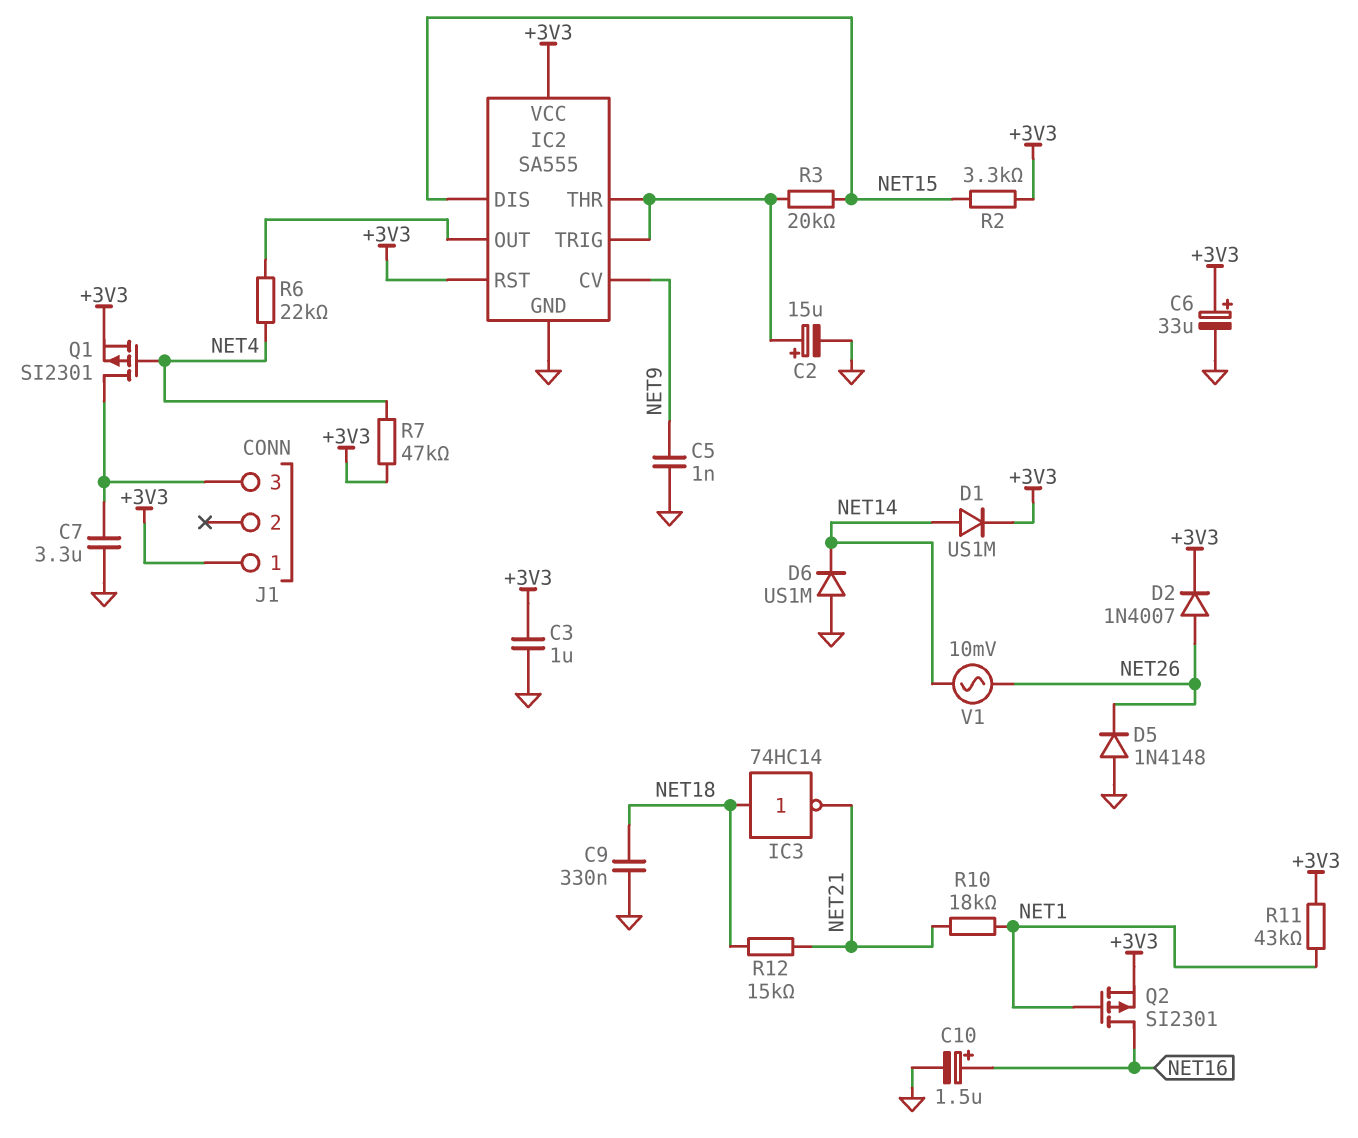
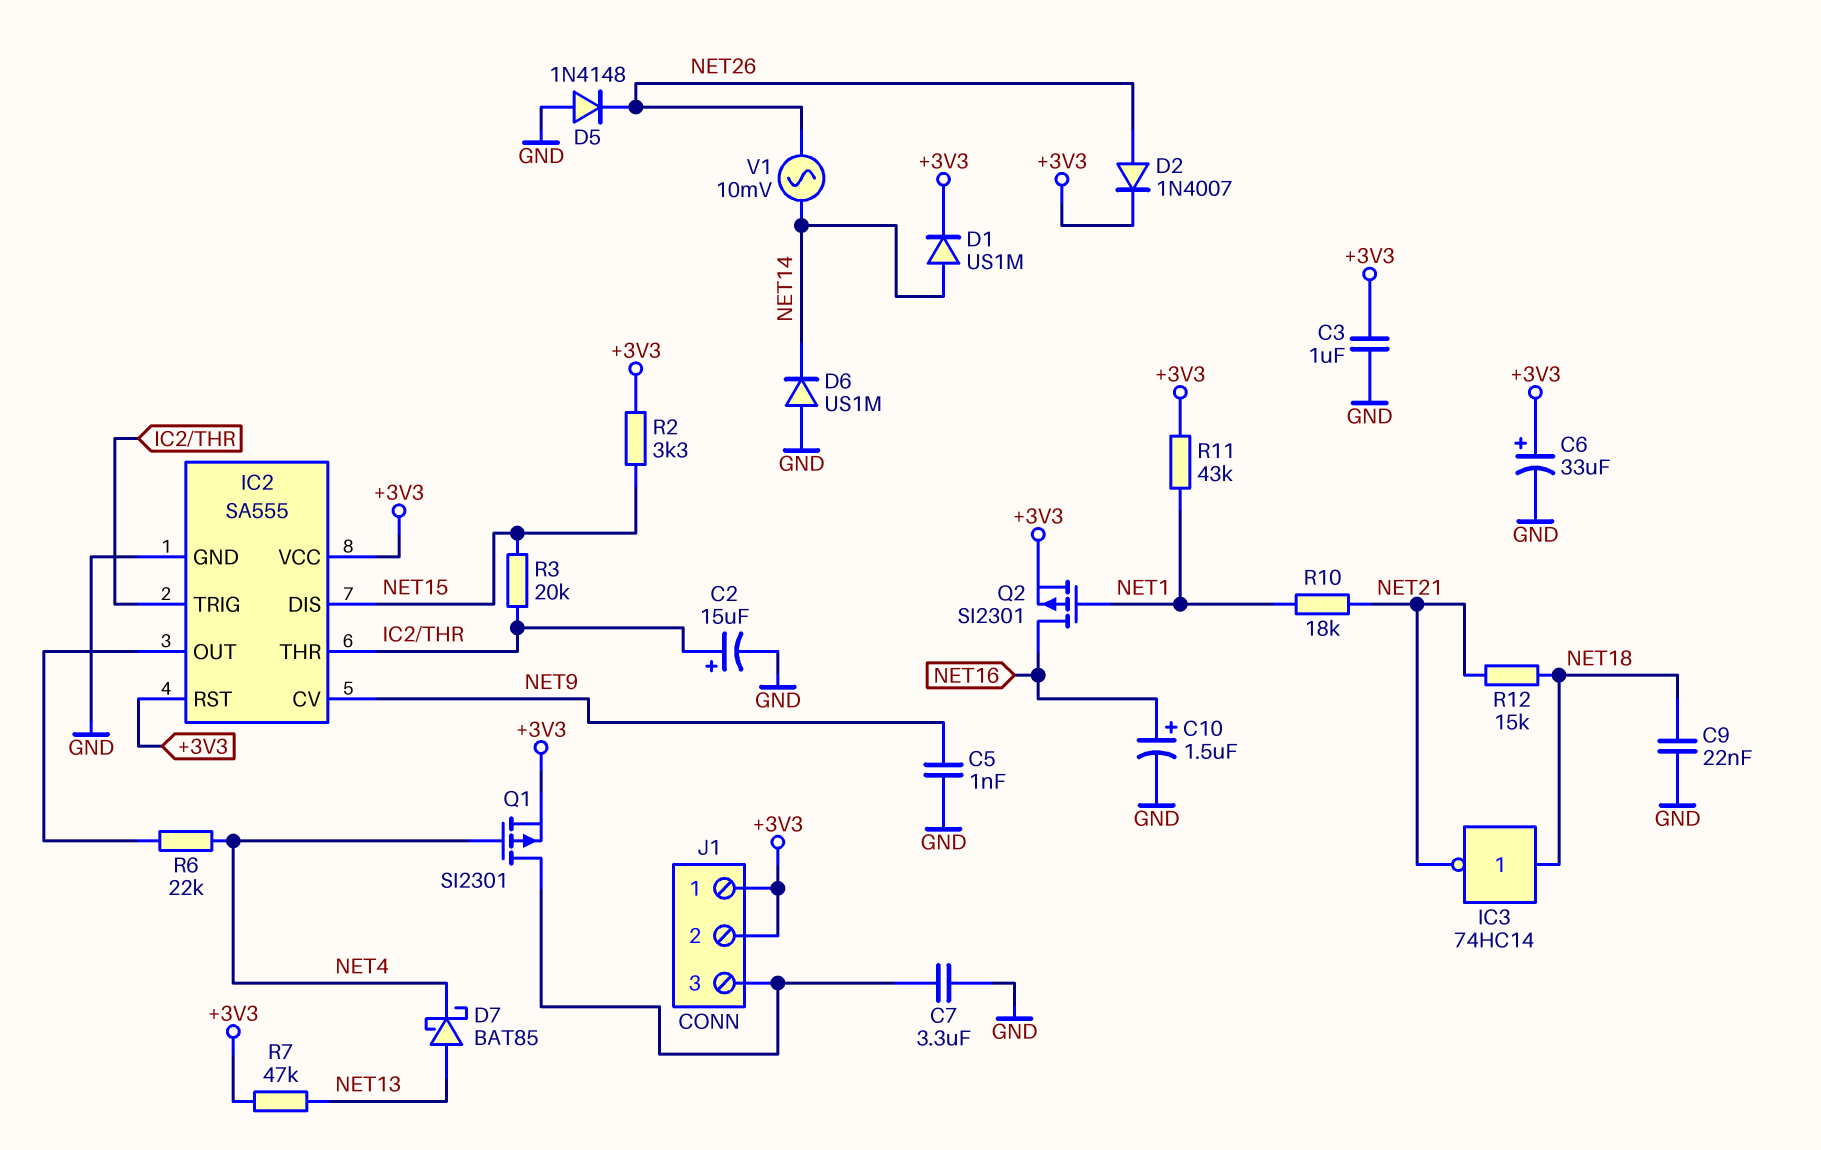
C9: 330nF (GND, NET18) -> 22nF (GND, NET18)
D7: none -> schottky BAT85 (A NET13, K NET4)
J1 pin 2: none -> +3V3
R7: 47k (+3V3, NET4) -> 47k (+3V3, NET13)

